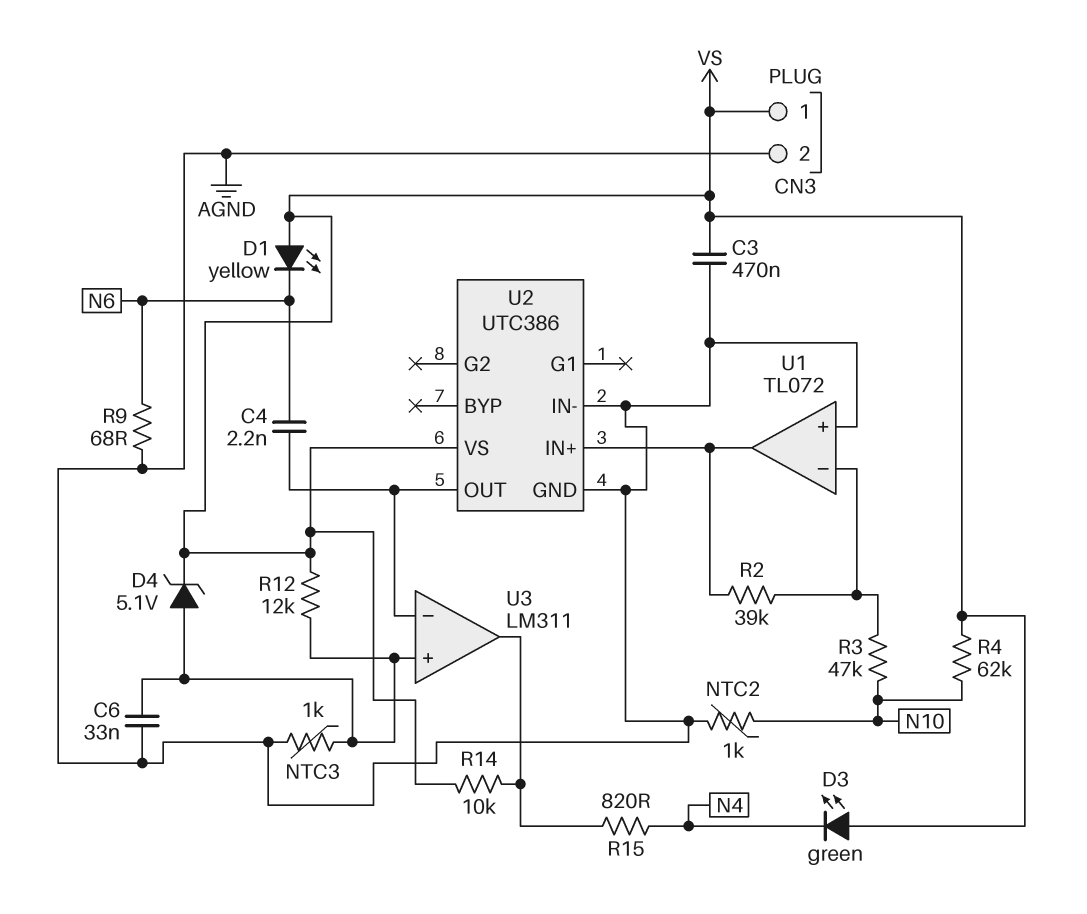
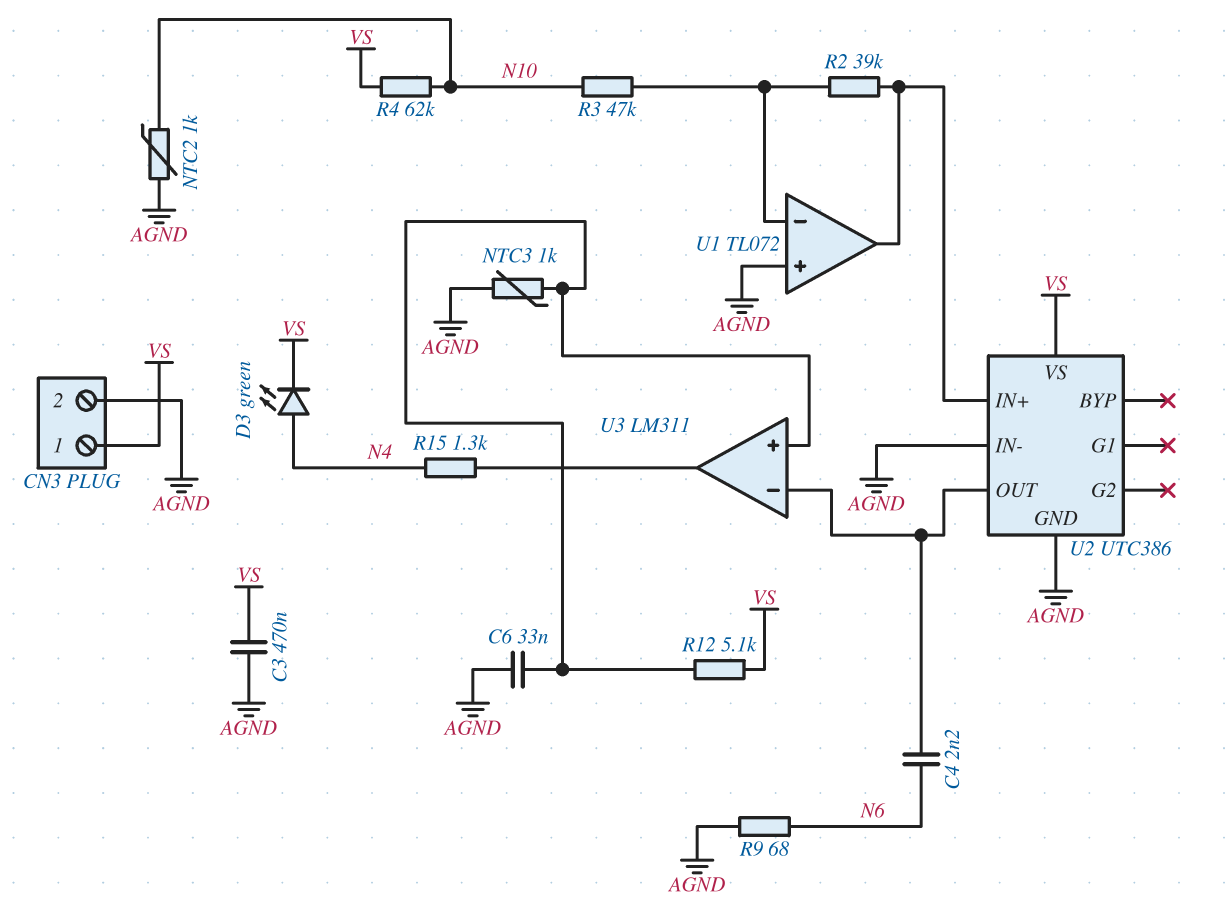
D1: LED yellow (A VS, K N6) -> none
D3: LED green (A VS, K N4) -> LED green (A N4, K VS)
D4: zener 5.1V (A U3/in+, K VS) -> none
R12: 12k (U3/in+, VS) -> 5.1k (U3/in+, VS)
R14: 10k (U3/out, VS) -> none
R15: 820 (N4, U3/out) -> 1.3k (N4, U3/out)

